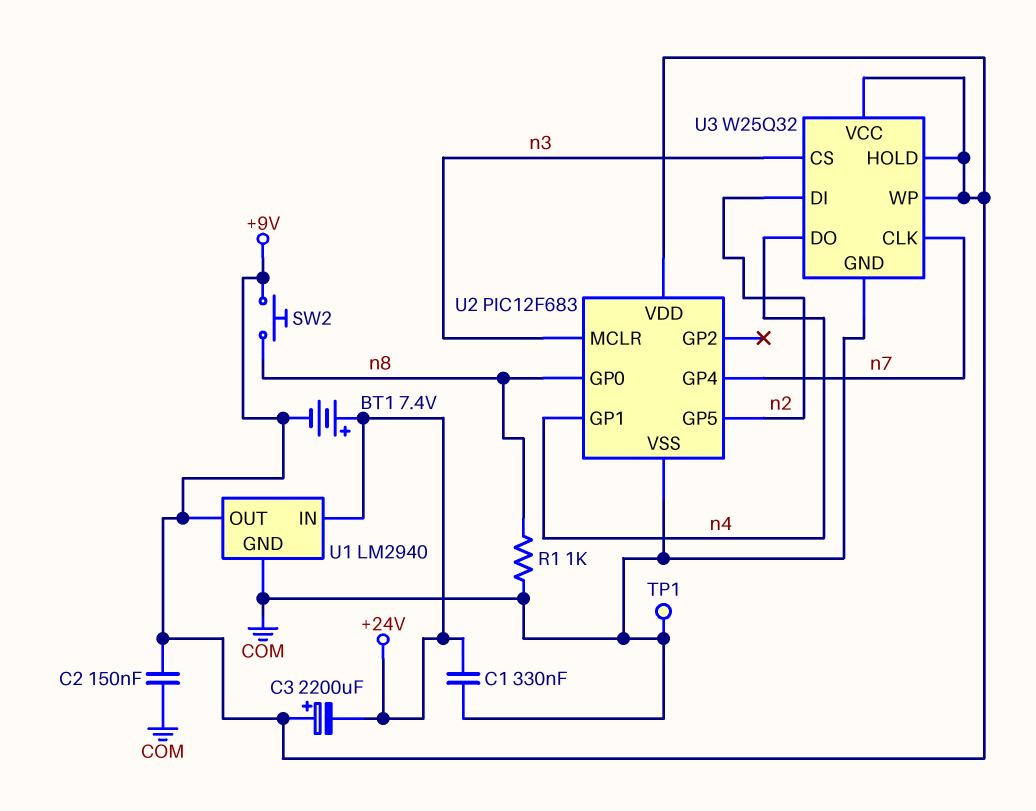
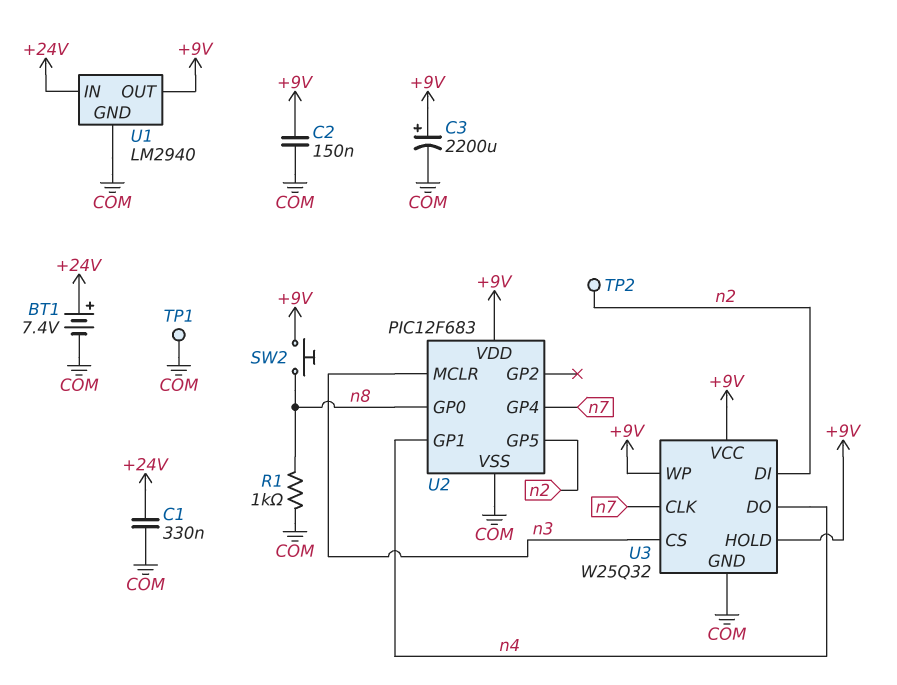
BT1: 7.4V (plus +24V, minus +9V) -> 7.4V (plus +24V, minus COM)
C3: 2200uF (plus +9V, minus +24V) -> 2200uF (plus +9V, minus COM)
TP2: none -> test point (n2)

